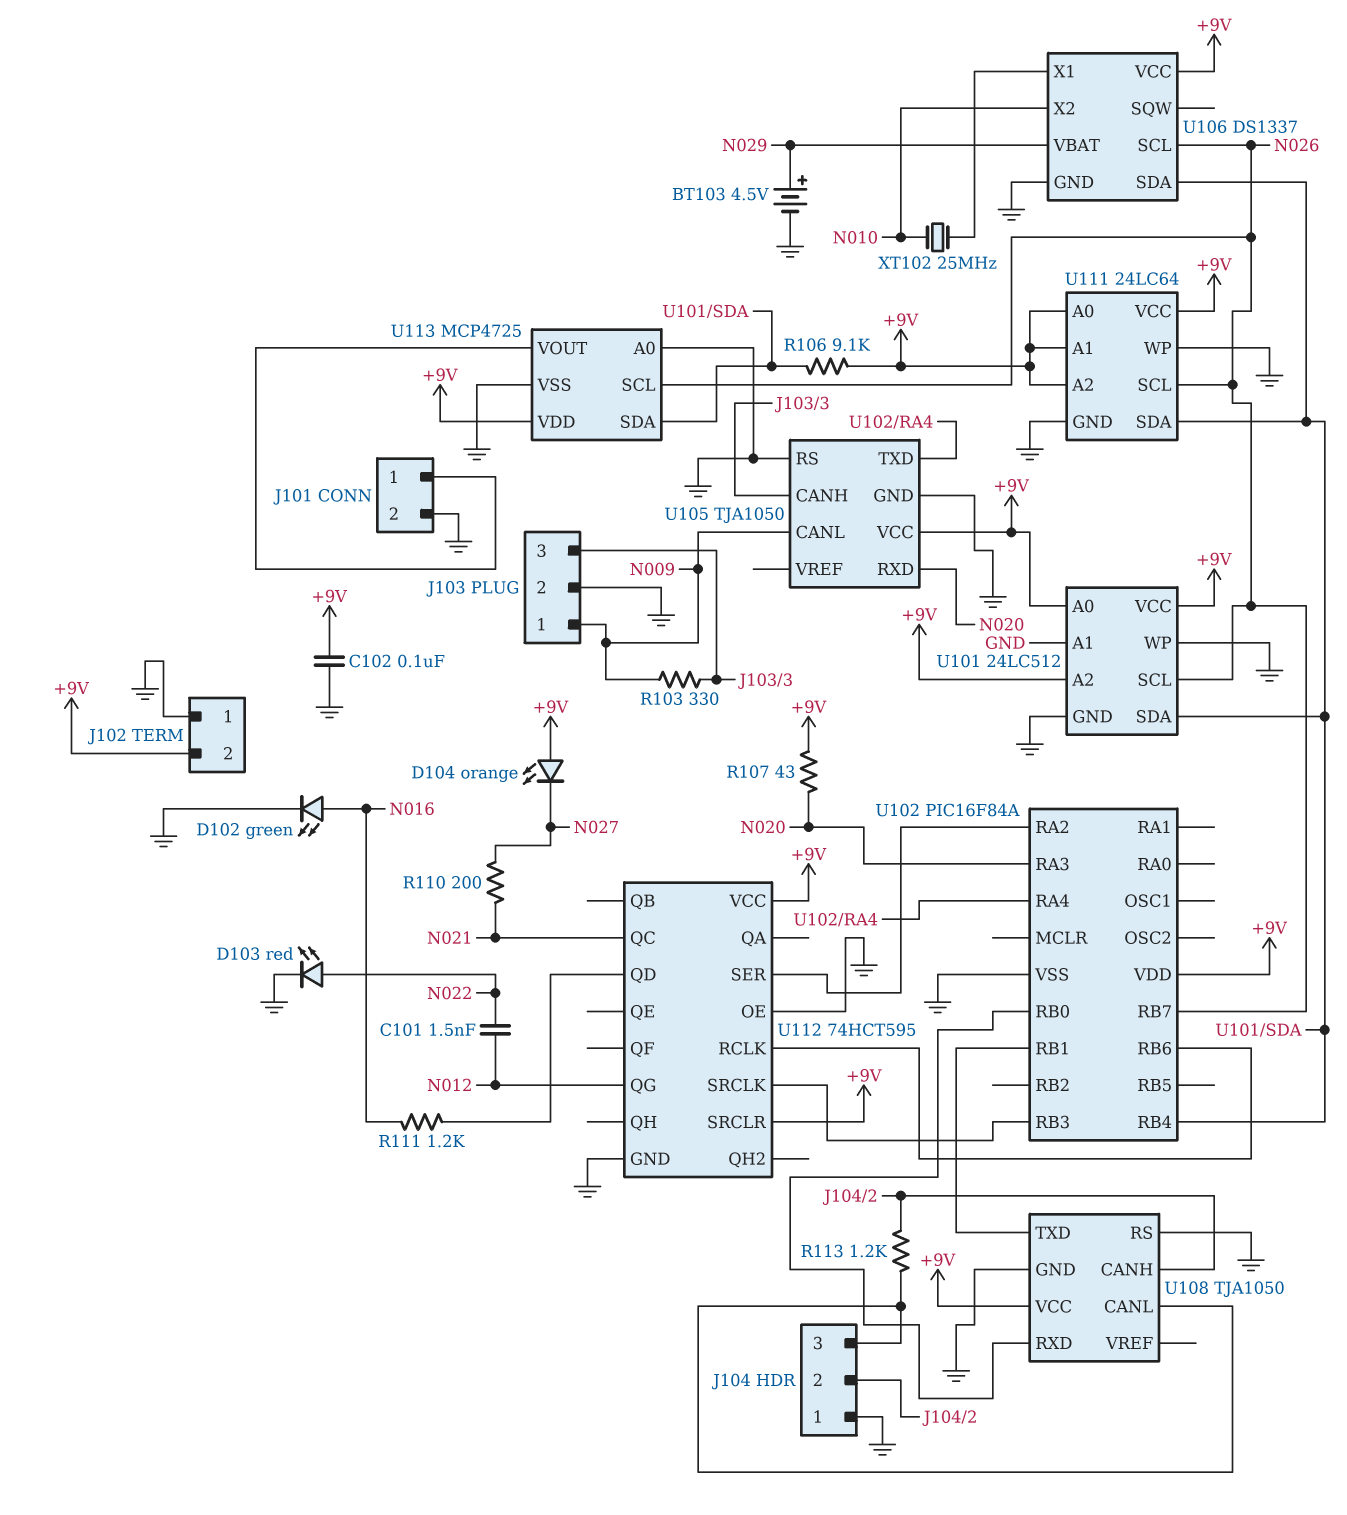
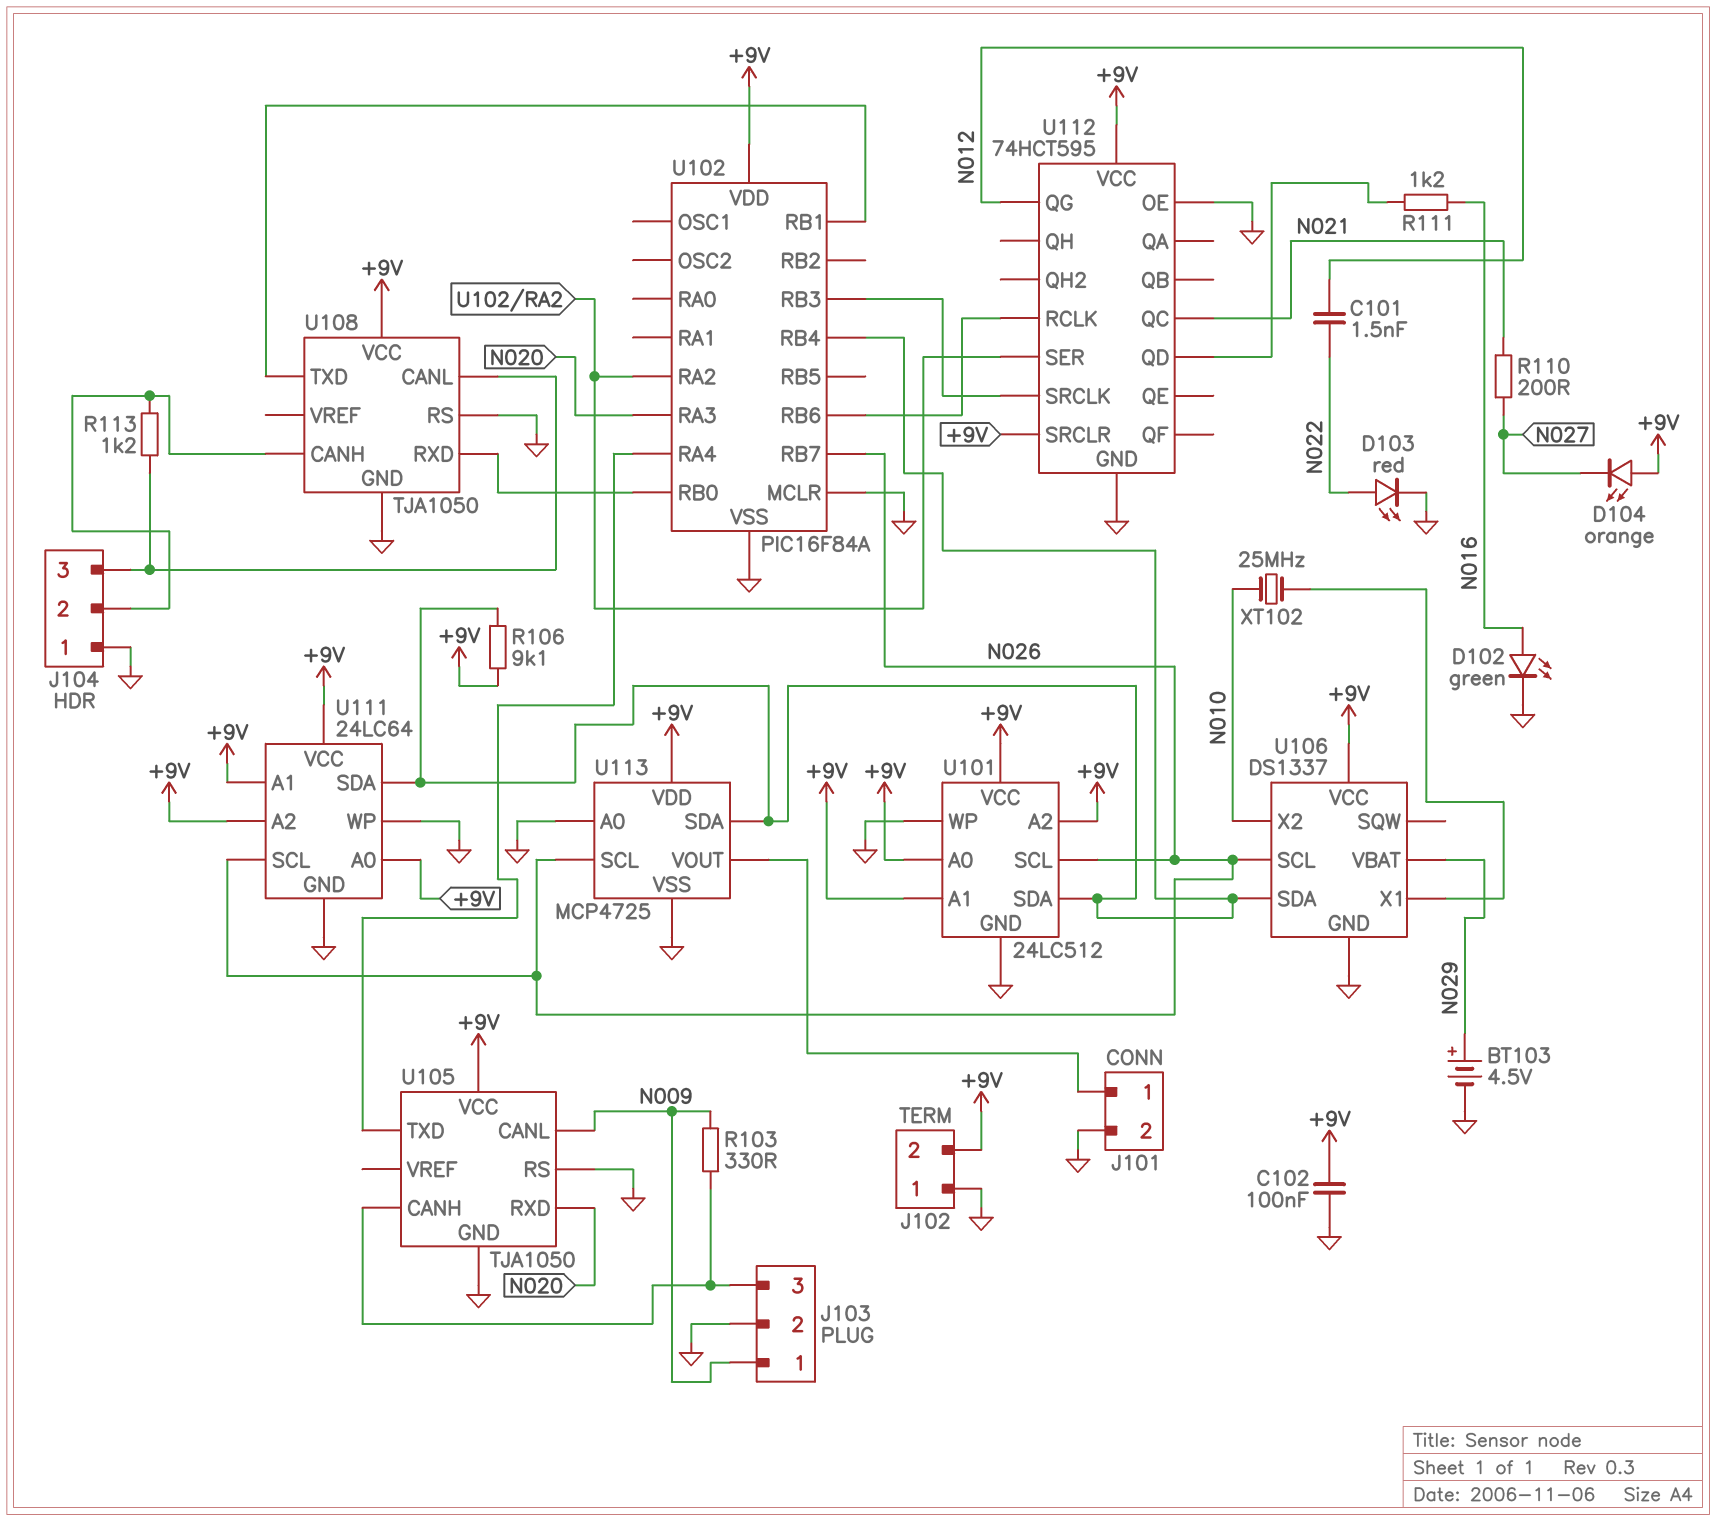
R107: 43 (+9V, N020) -> none
U101 pin A1: GND -> +9V
U102 pin MCLR: none -> GND

